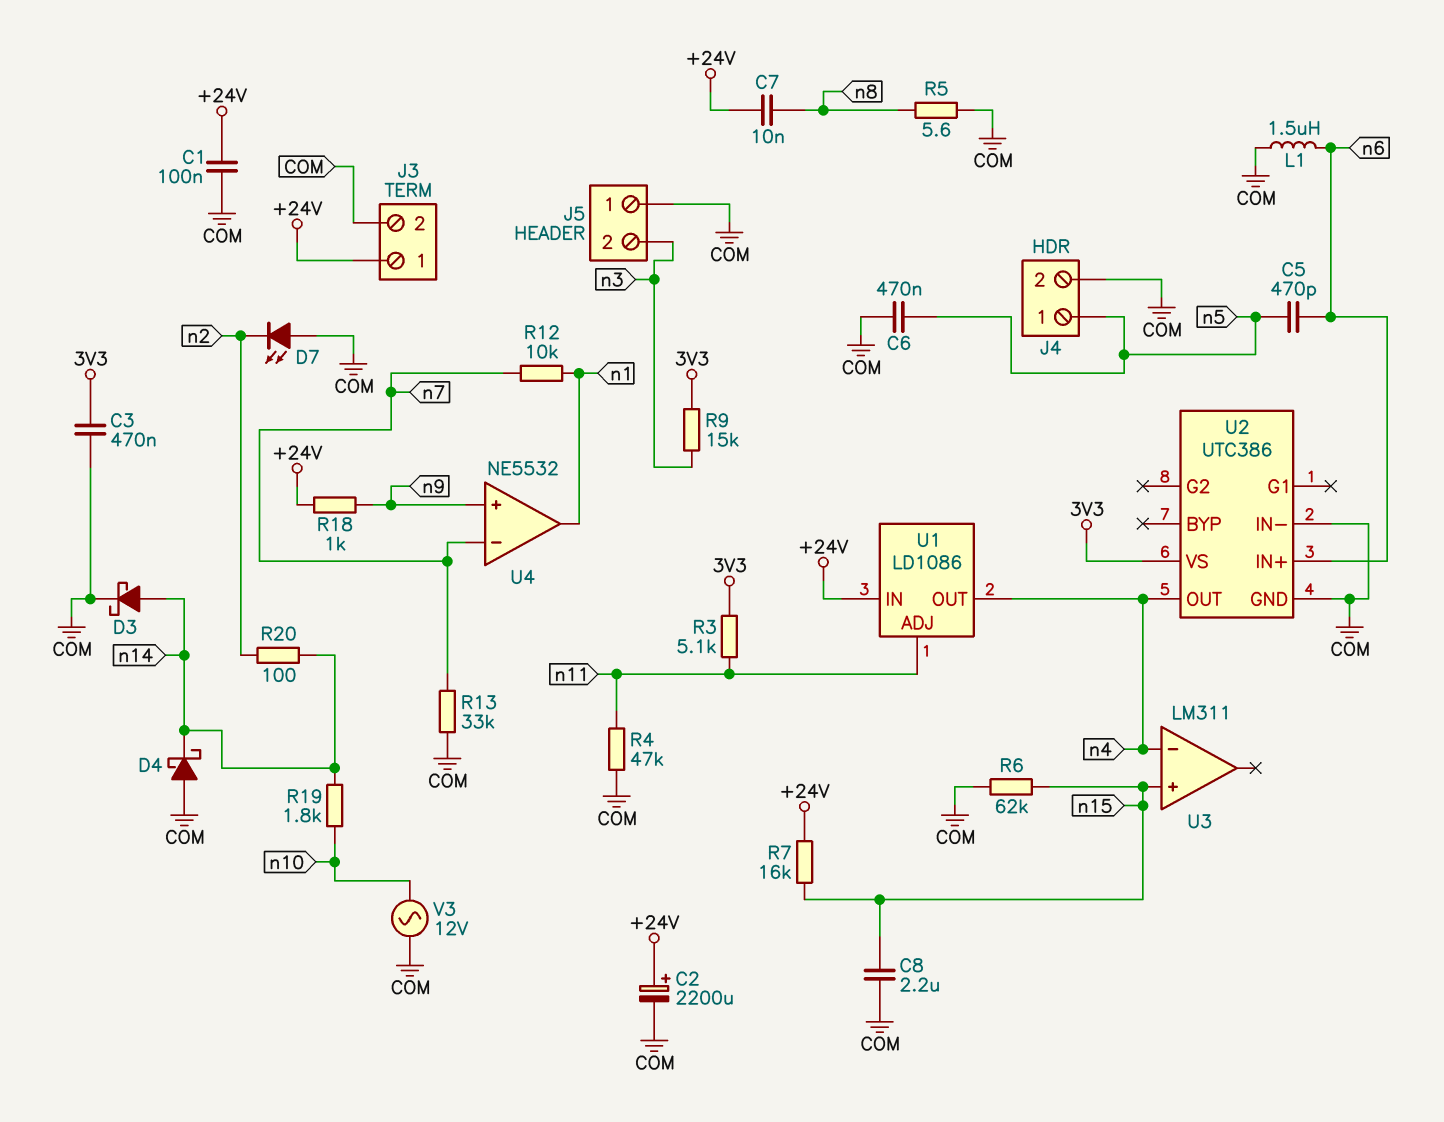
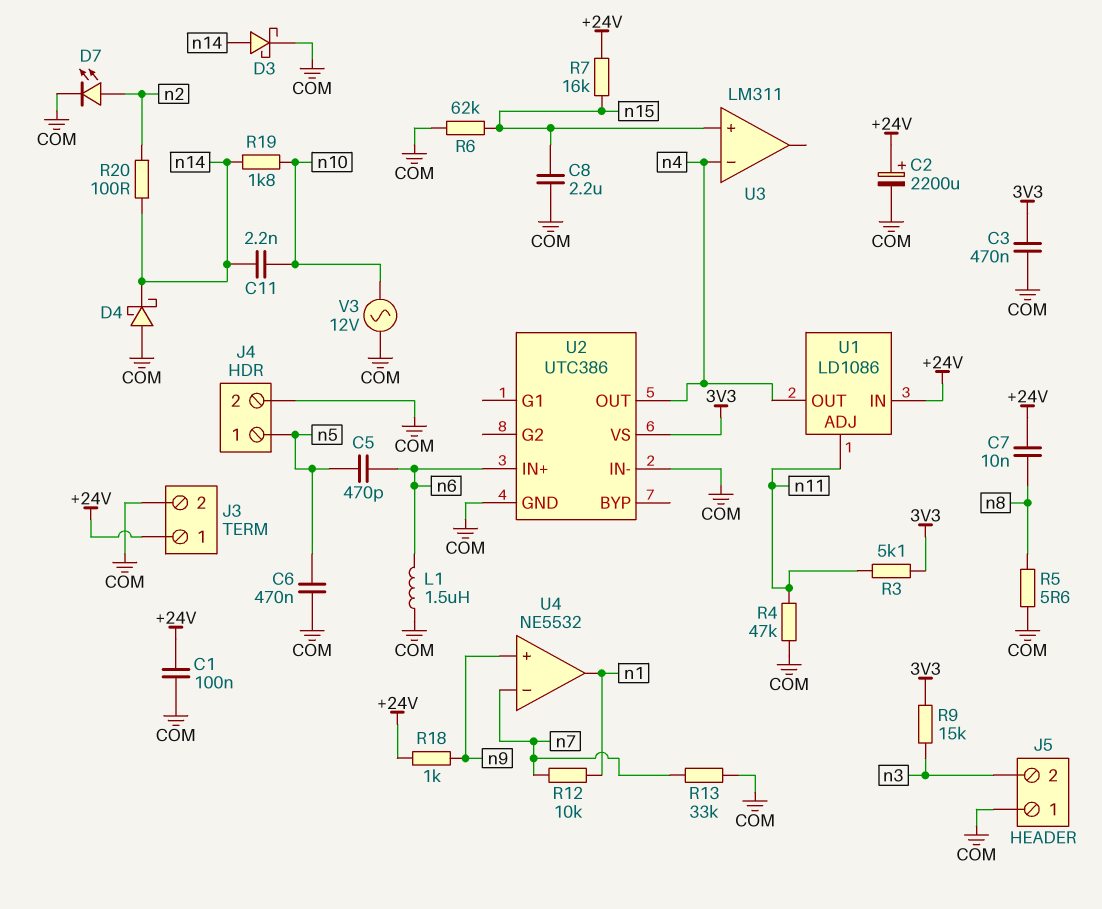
C11: none -> 2.2nF (n10, n14)
D7: LED (A COM, K n2) -> LED (A n2, K COM)

